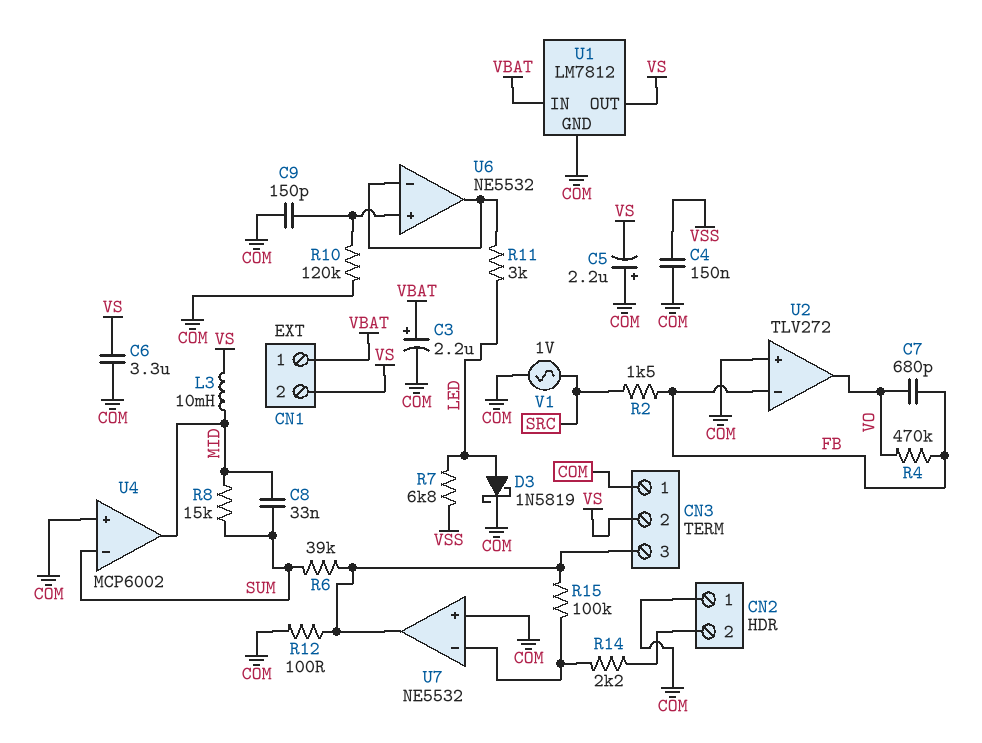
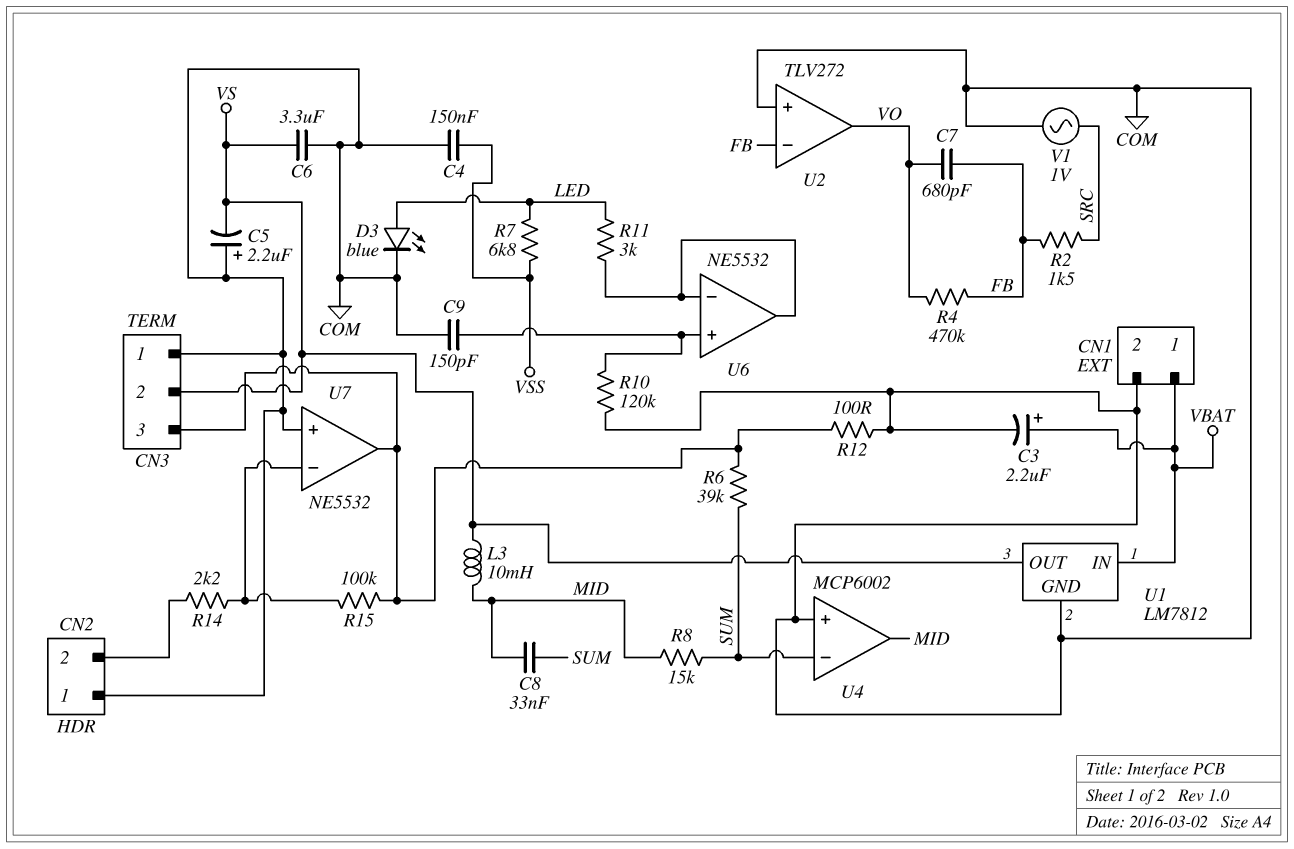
CN1 pin 2: VS -> COM
D3: schottky 1N5819 (A LED, K COM) -> LED blue (A LED, K COM)

